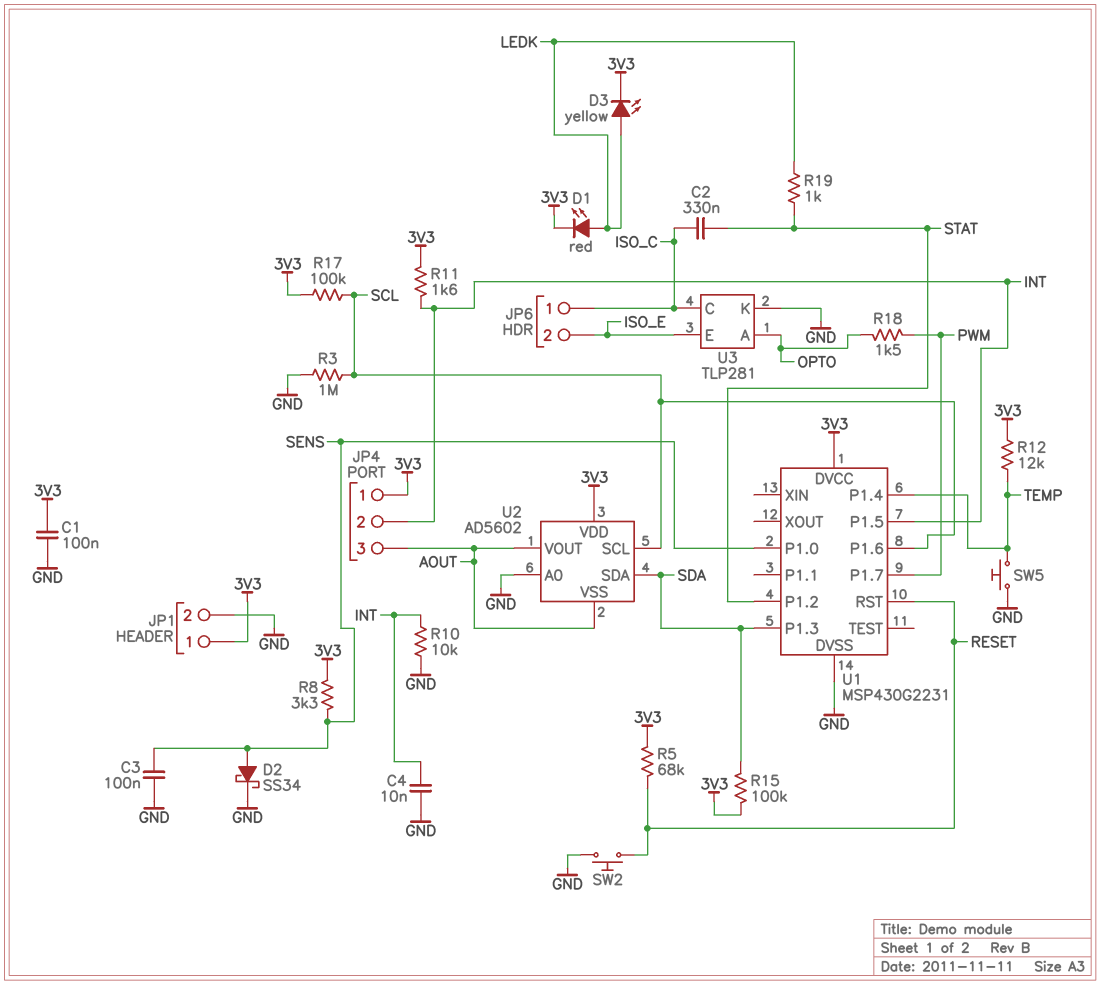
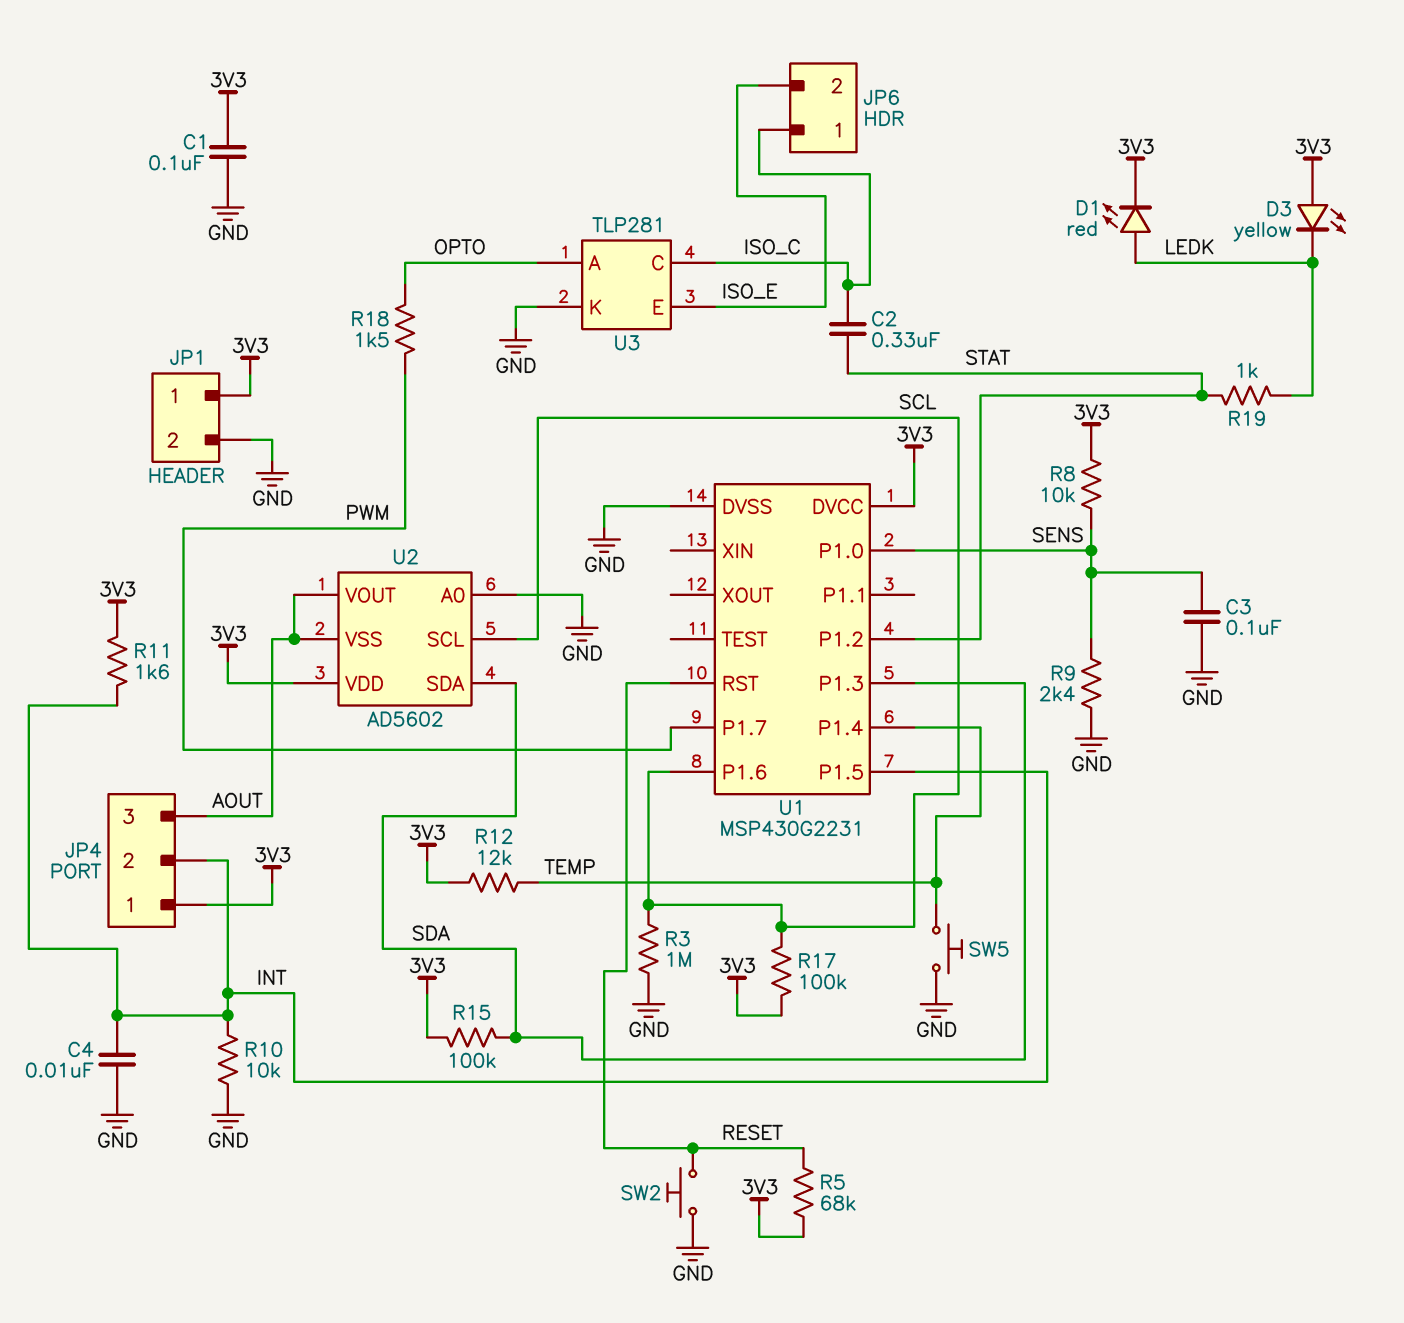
D2: schottky SS34 (A SENS, K GND) -> none
D3: LED yellow (A LEDK, K 3V3) -> LED yellow (A 3V3, K LEDK)
R8: 3.3k (3V3, SENS) -> 10k (3V3, SENS)
R9: none -> 2.4k (GND, SENS)

